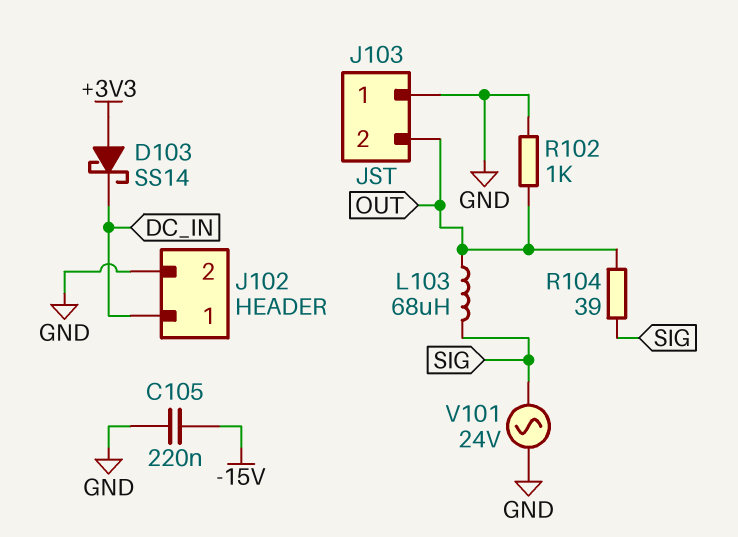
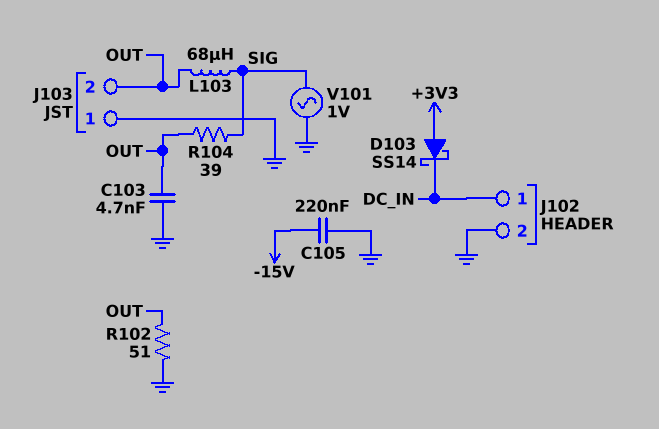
C103: none -> 4.7nF (GND, OUT)
R102: 1k (GND, OUT) -> 51 (GND, OUT)
V101: AC 24V (GND, SIG) -> AC 1V (GND, SIG)

